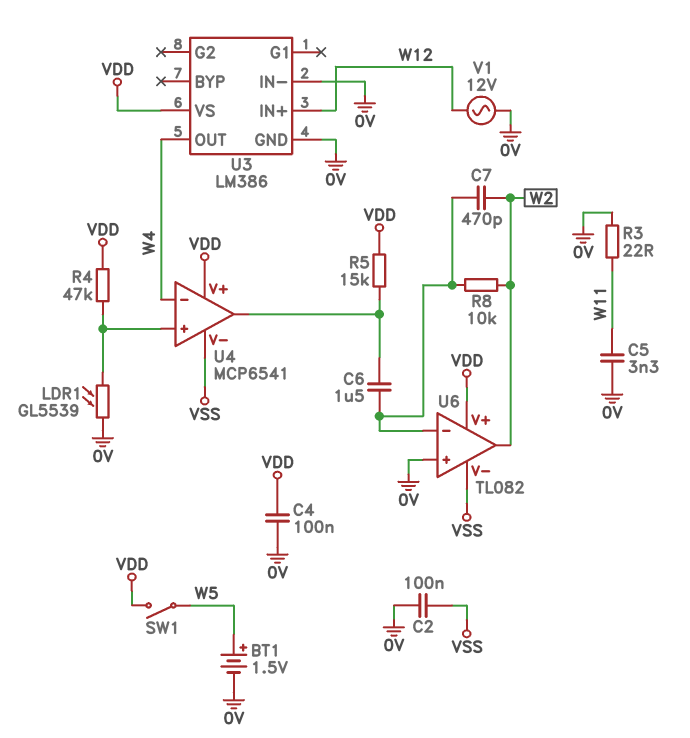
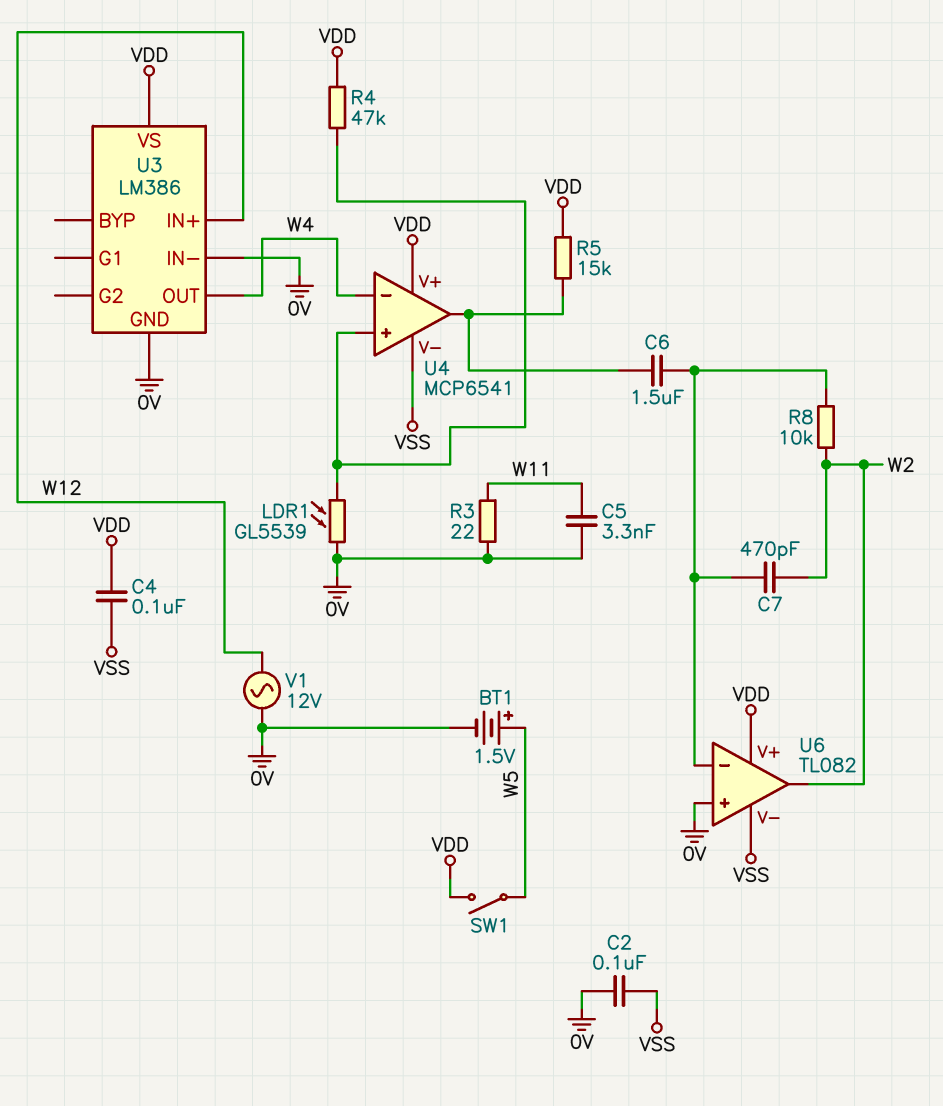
C4: 100nF (0V, VDD) -> 100nF (VDD, VSS)

